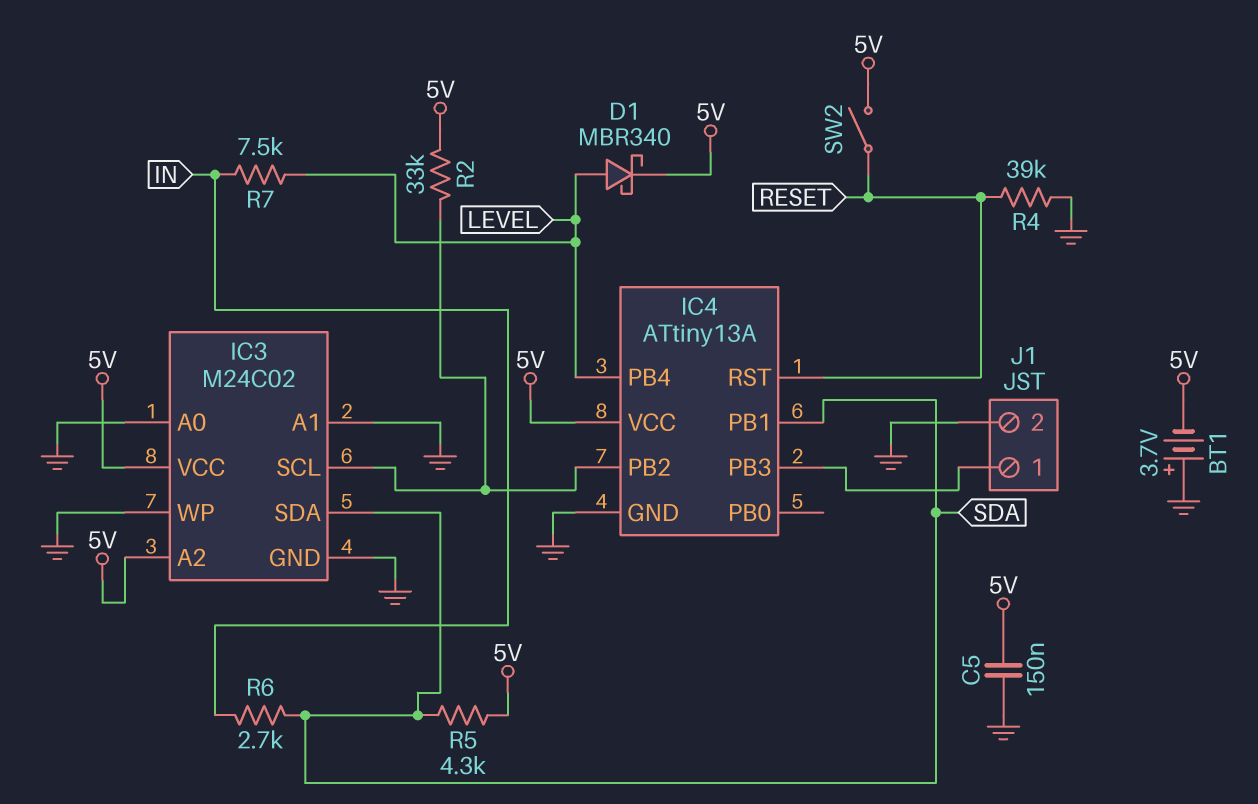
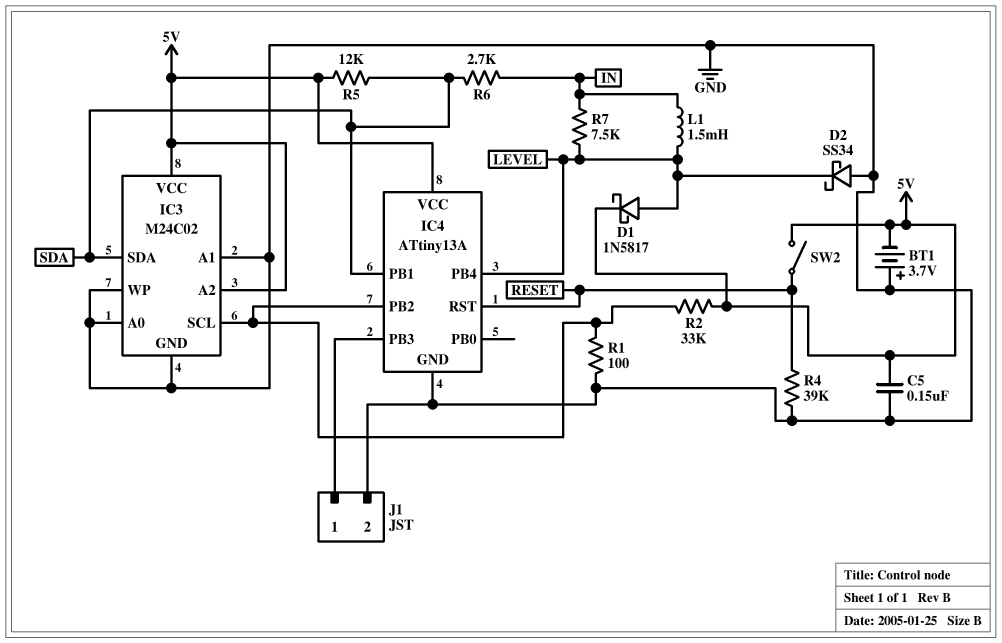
D1: schottky MBR340 (A LEVEL, K 5V) -> schottky 1N5817 (A LEVEL, K 5V)
D2: none -> schottky SS34 (A GND, K LEVEL)
L1: none -> 1.5mH (IN, LEVEL)
R1: none -> 100 (GND, IC3/SCL)
R5: 4.3k (5V, SDA) -> 12k (5V, SDA)

